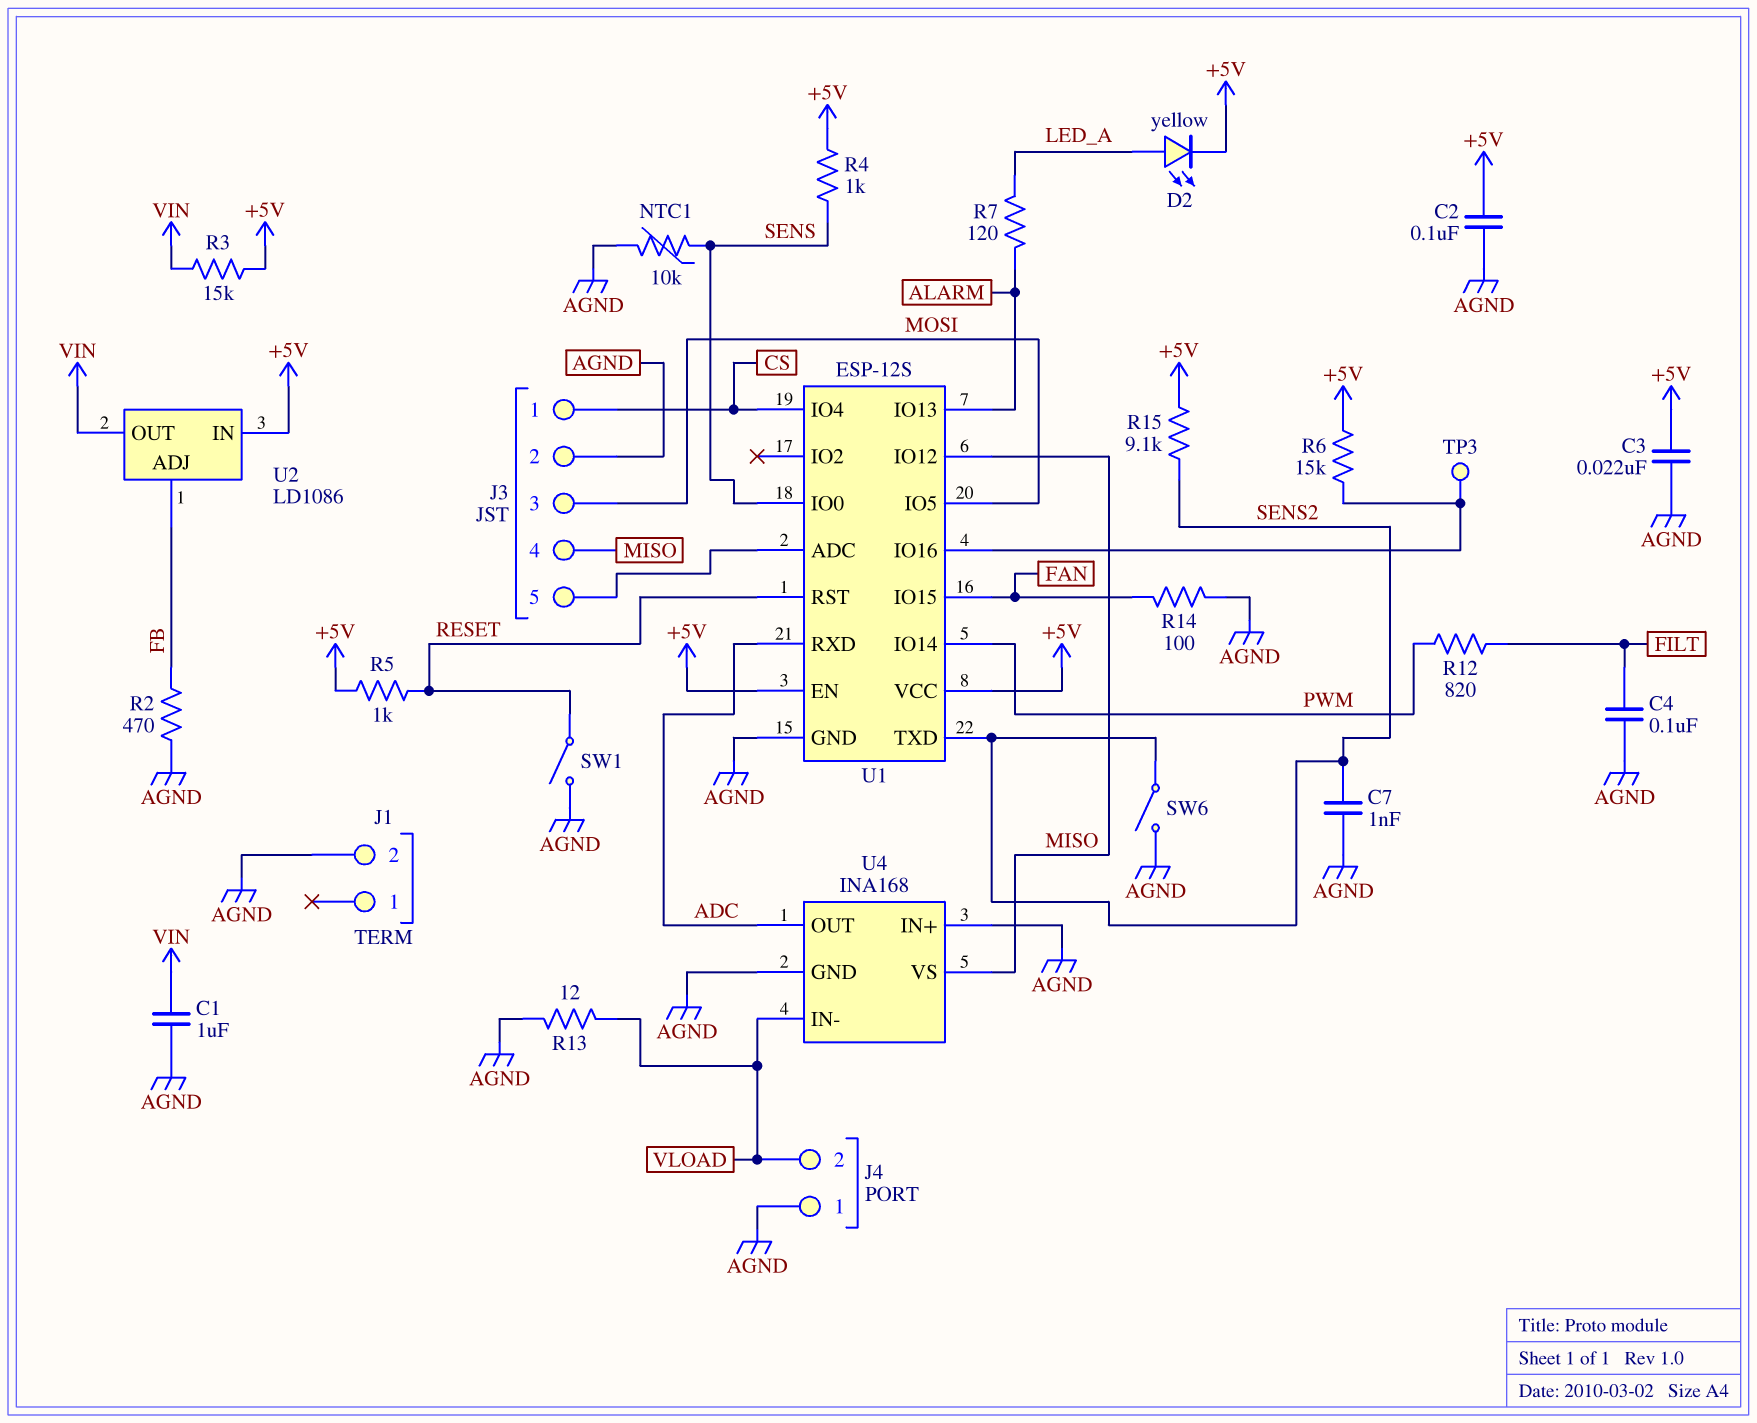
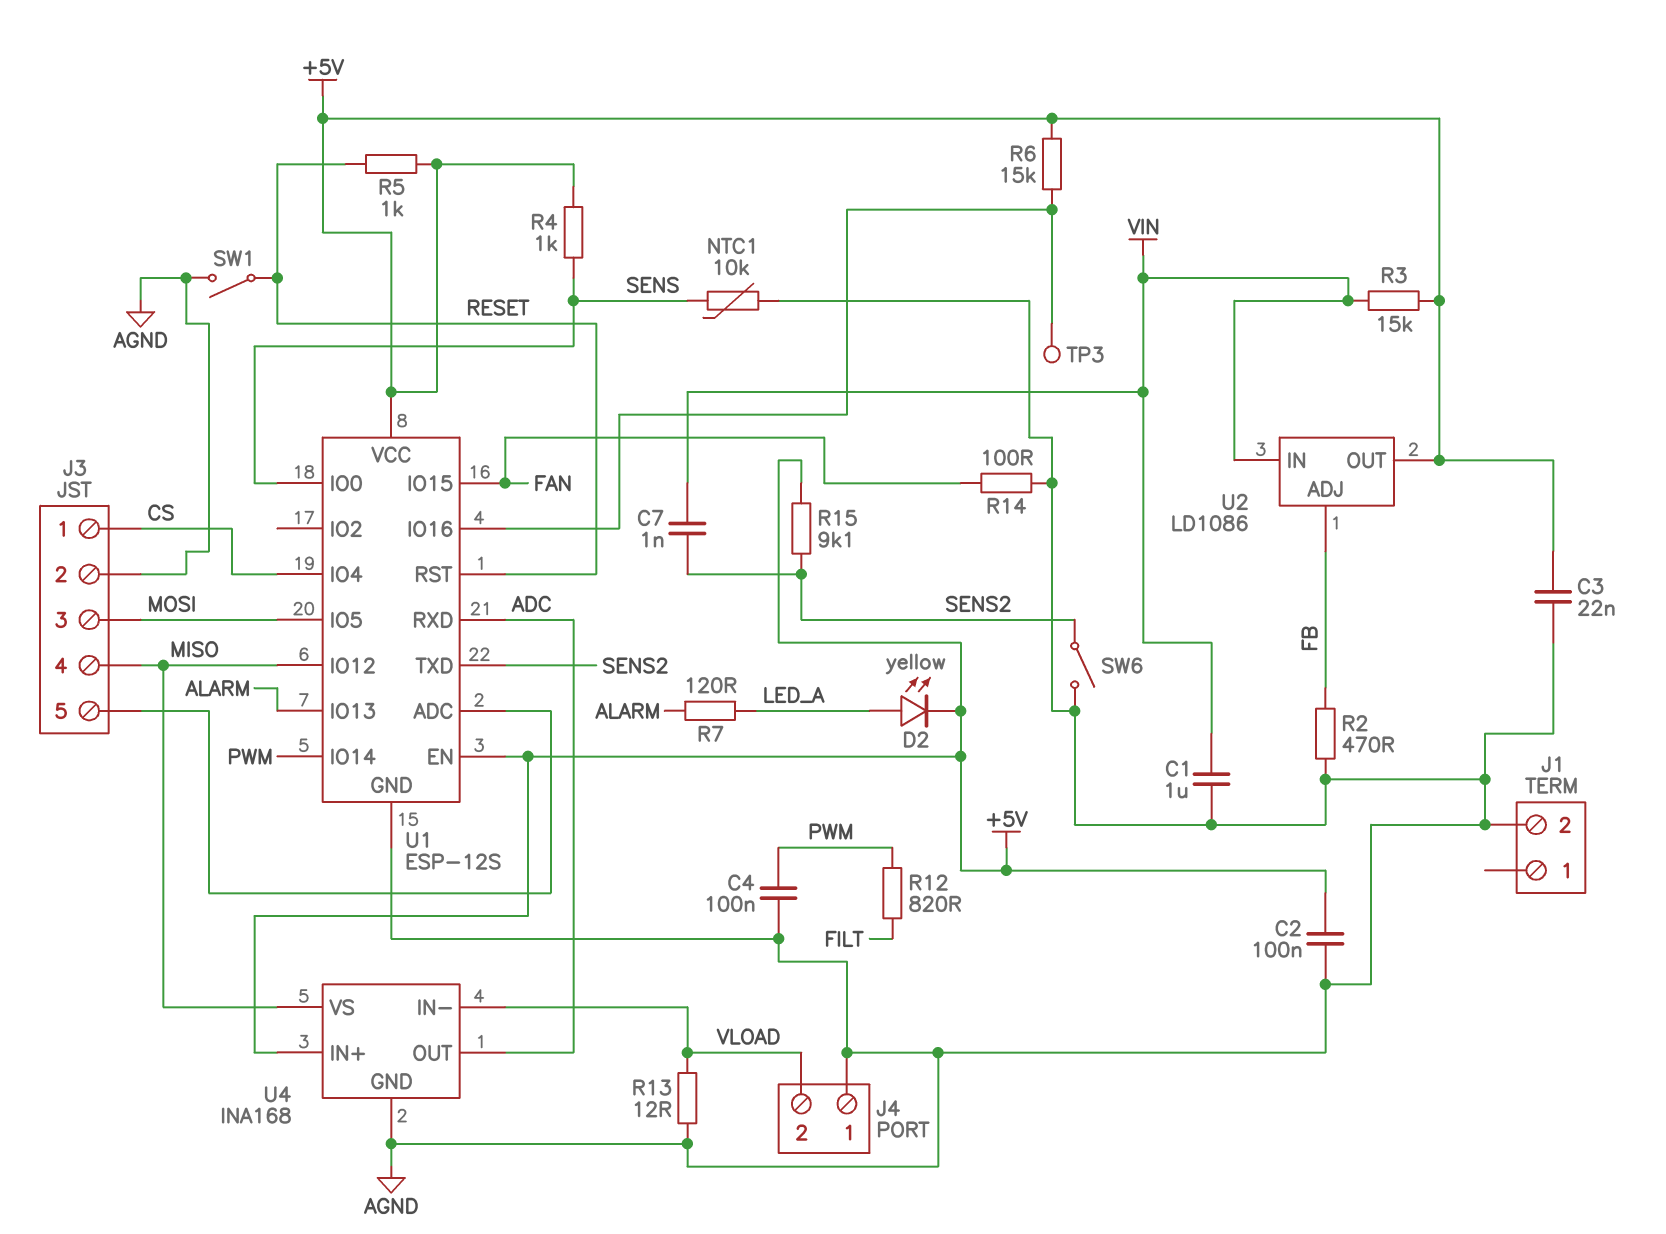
C4: 100nF (AGND, FILT) -> 100nF (AGND, PWM)
C7: 1nF (AGND, SENS2) -> 1nF (SENS2, VIN)
U2 pin IN: +5V -> VIN
U2 pin OUT: VIN -> +5V
U4 pin IN+: AGND -> +5V

